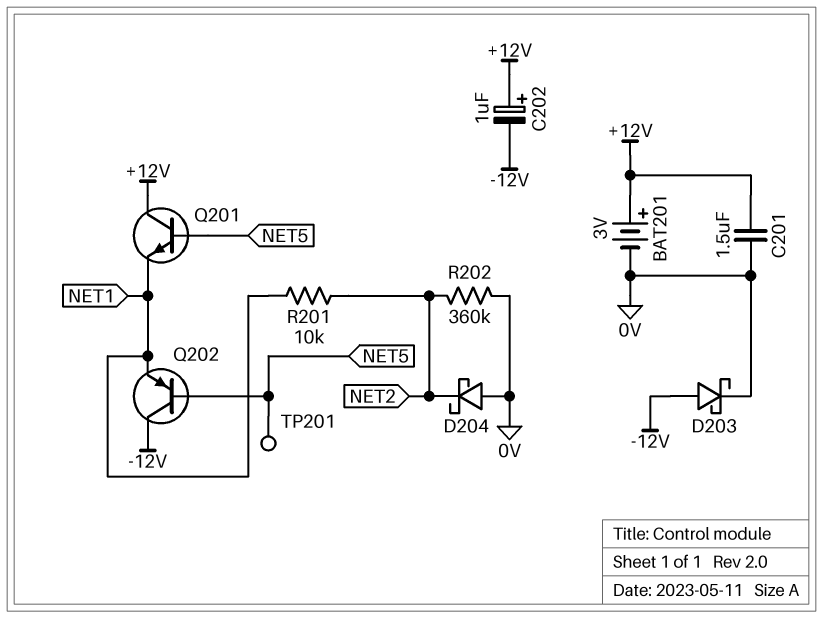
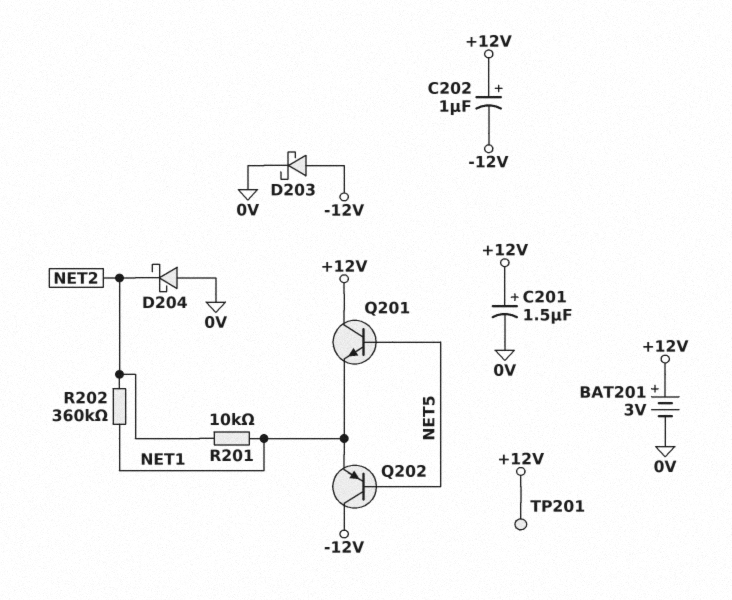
C201: 1.5uF (+12V, 0V) -> 1.5uF (plus +12V, minus 0V)
R202: 360k (0V, NET2) -> 360k (NET1, NET2)
TP201: test point (NET5) -> test point (+12V)

